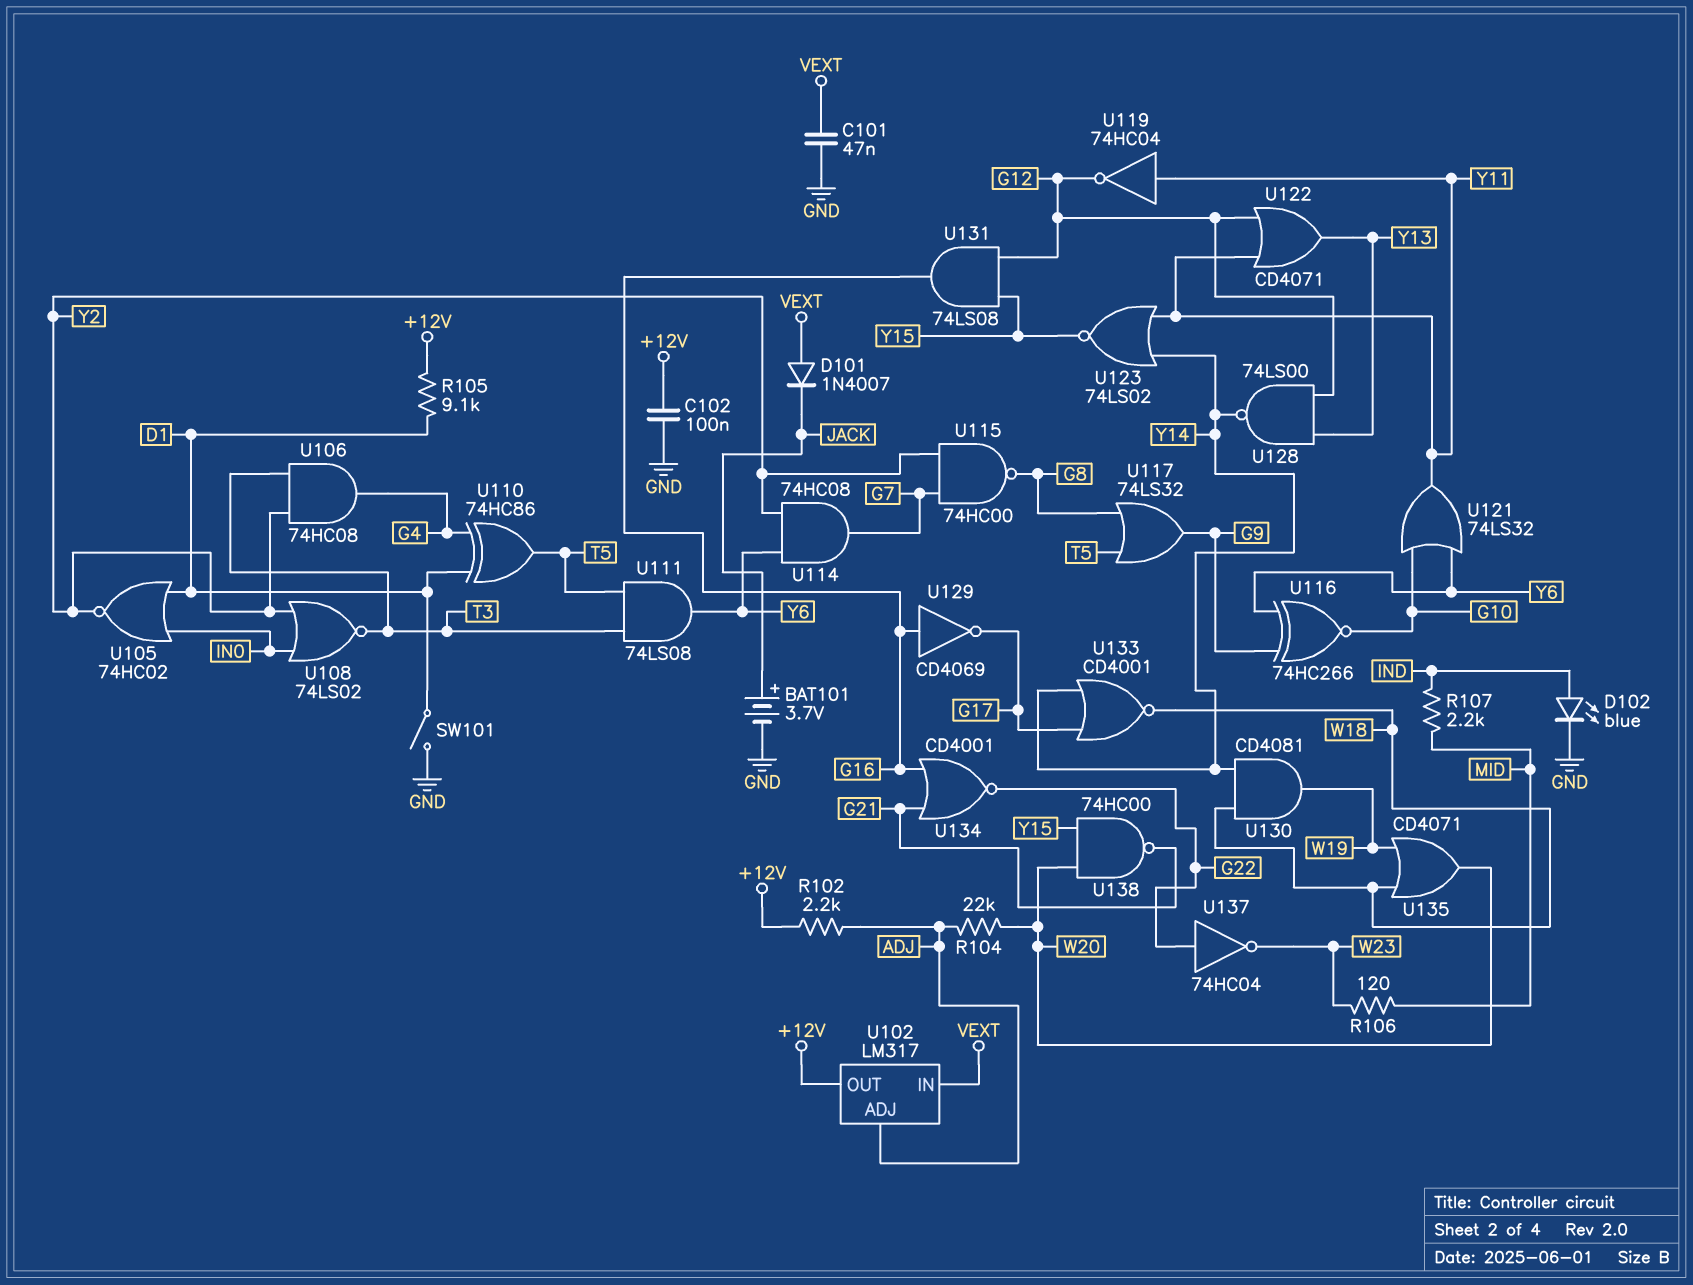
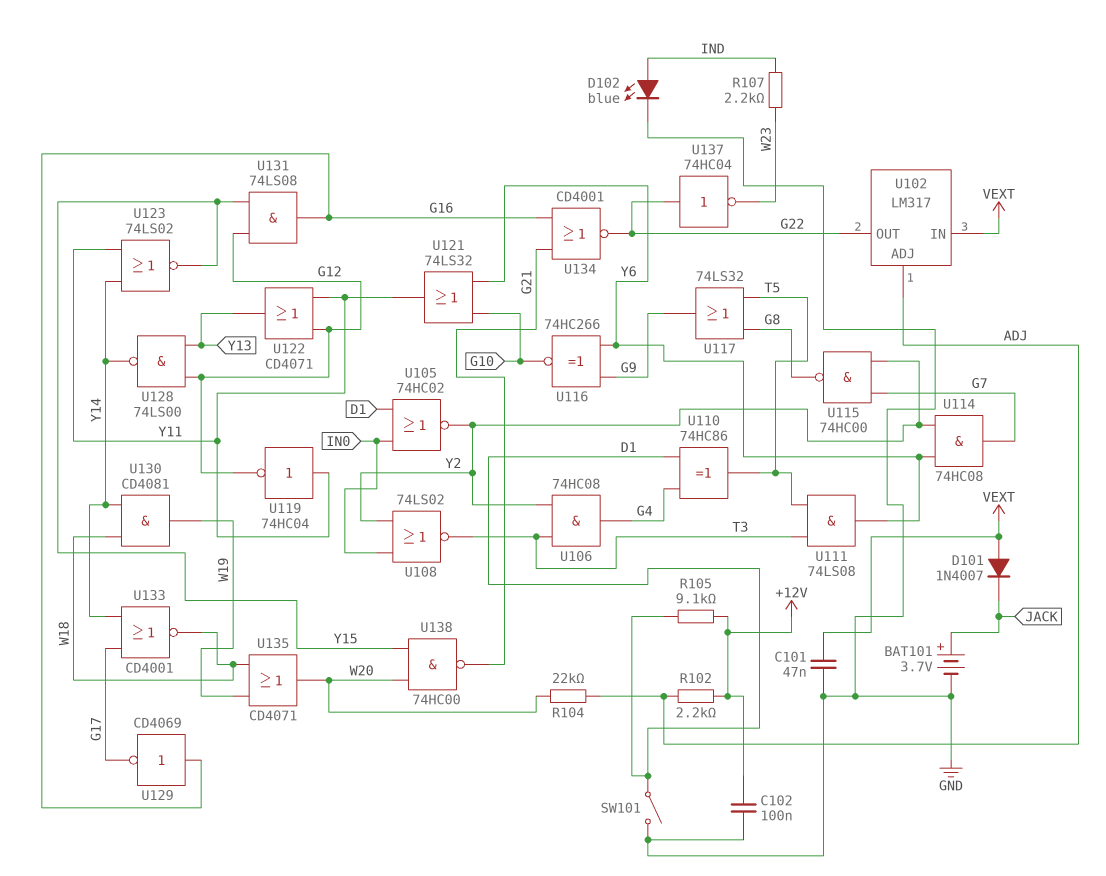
R106: 120 (MID, W23) -> none
R107: 2.2k (IND, MID) -> 2.2k (IND, W23)
U102 pin OUT: +12V -> G22

